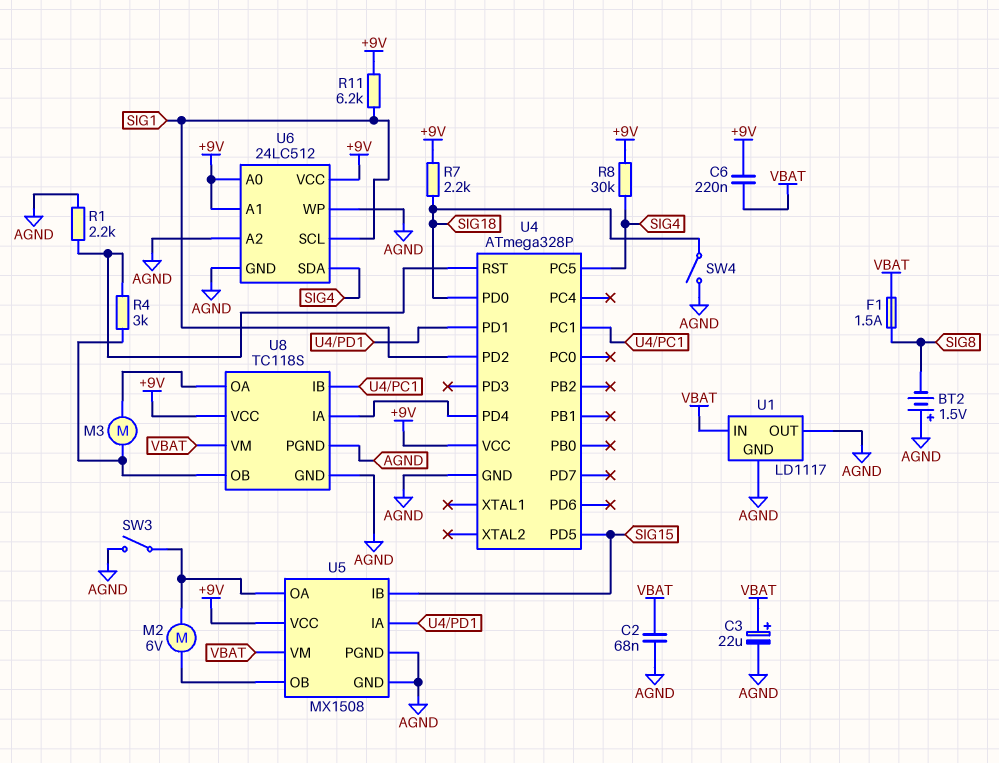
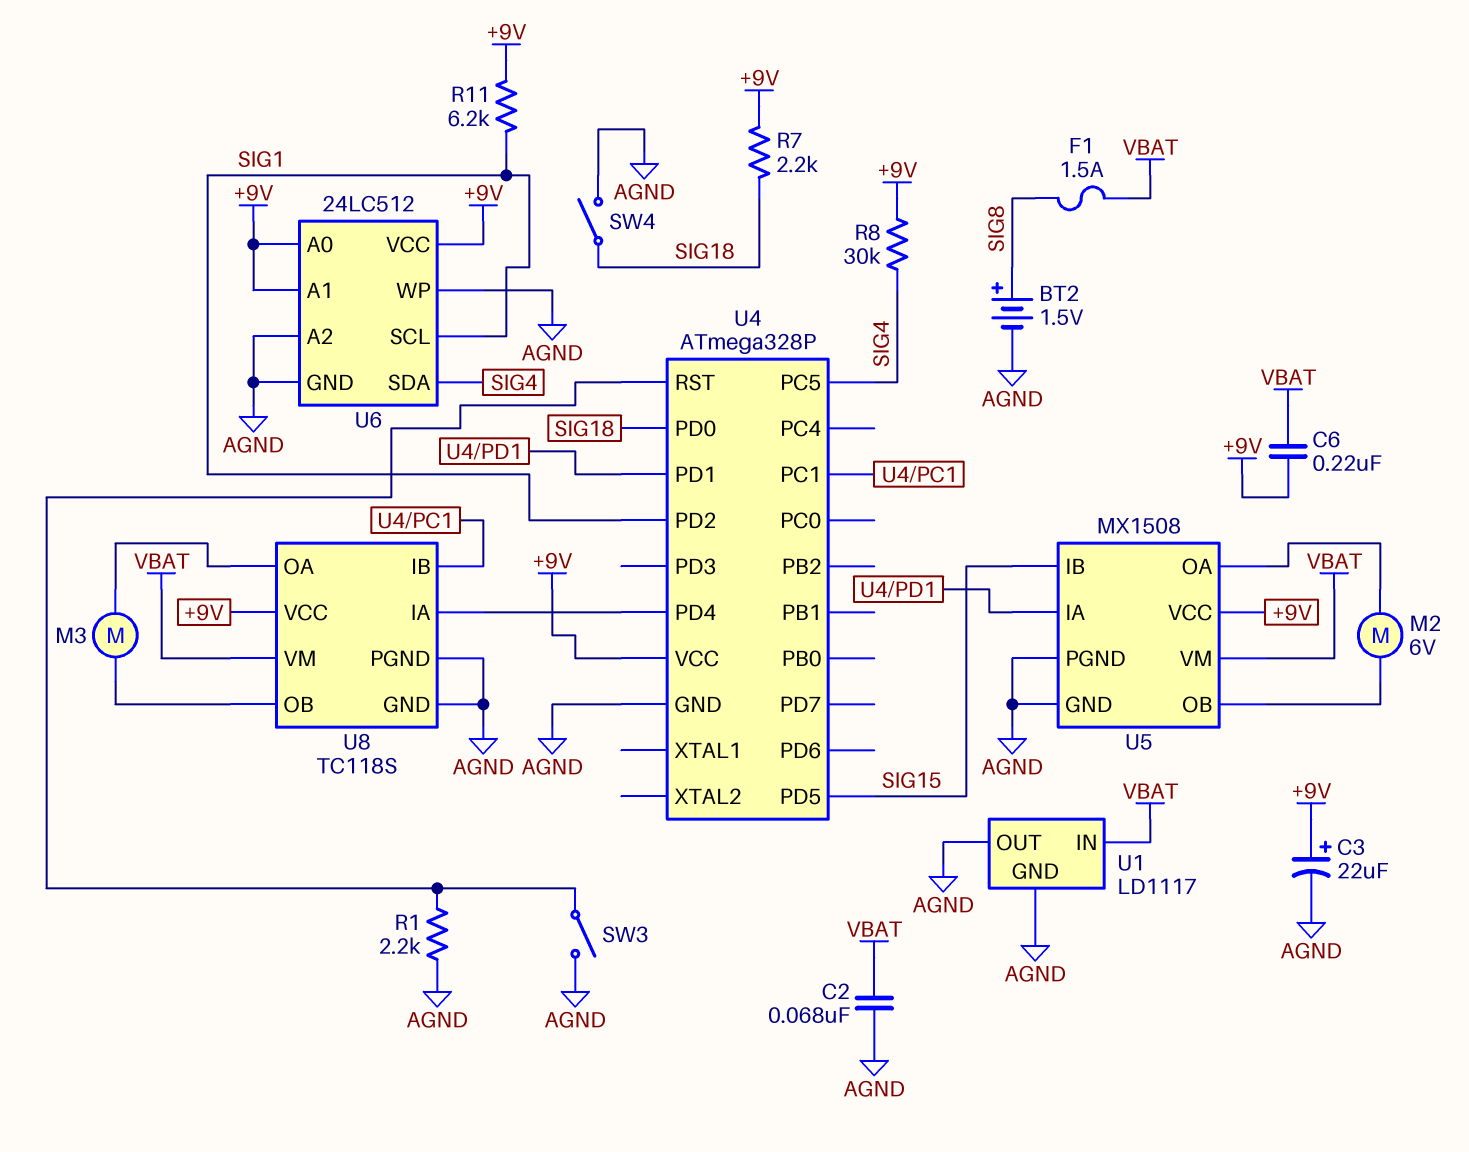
BT2: 1.5V (plus AGND, minus SIG8) -> 1.5V (plus SIG8, minus AGND)
C3: 22uF (plus VBAT, minus AGND) -> 22uF (plus +9V, minus AGND)
R4: 3k (U4/RST, U8/OB) -> none
SW3: switch (AGND, U5/OA) -> switch (AGND, U4/RST)

